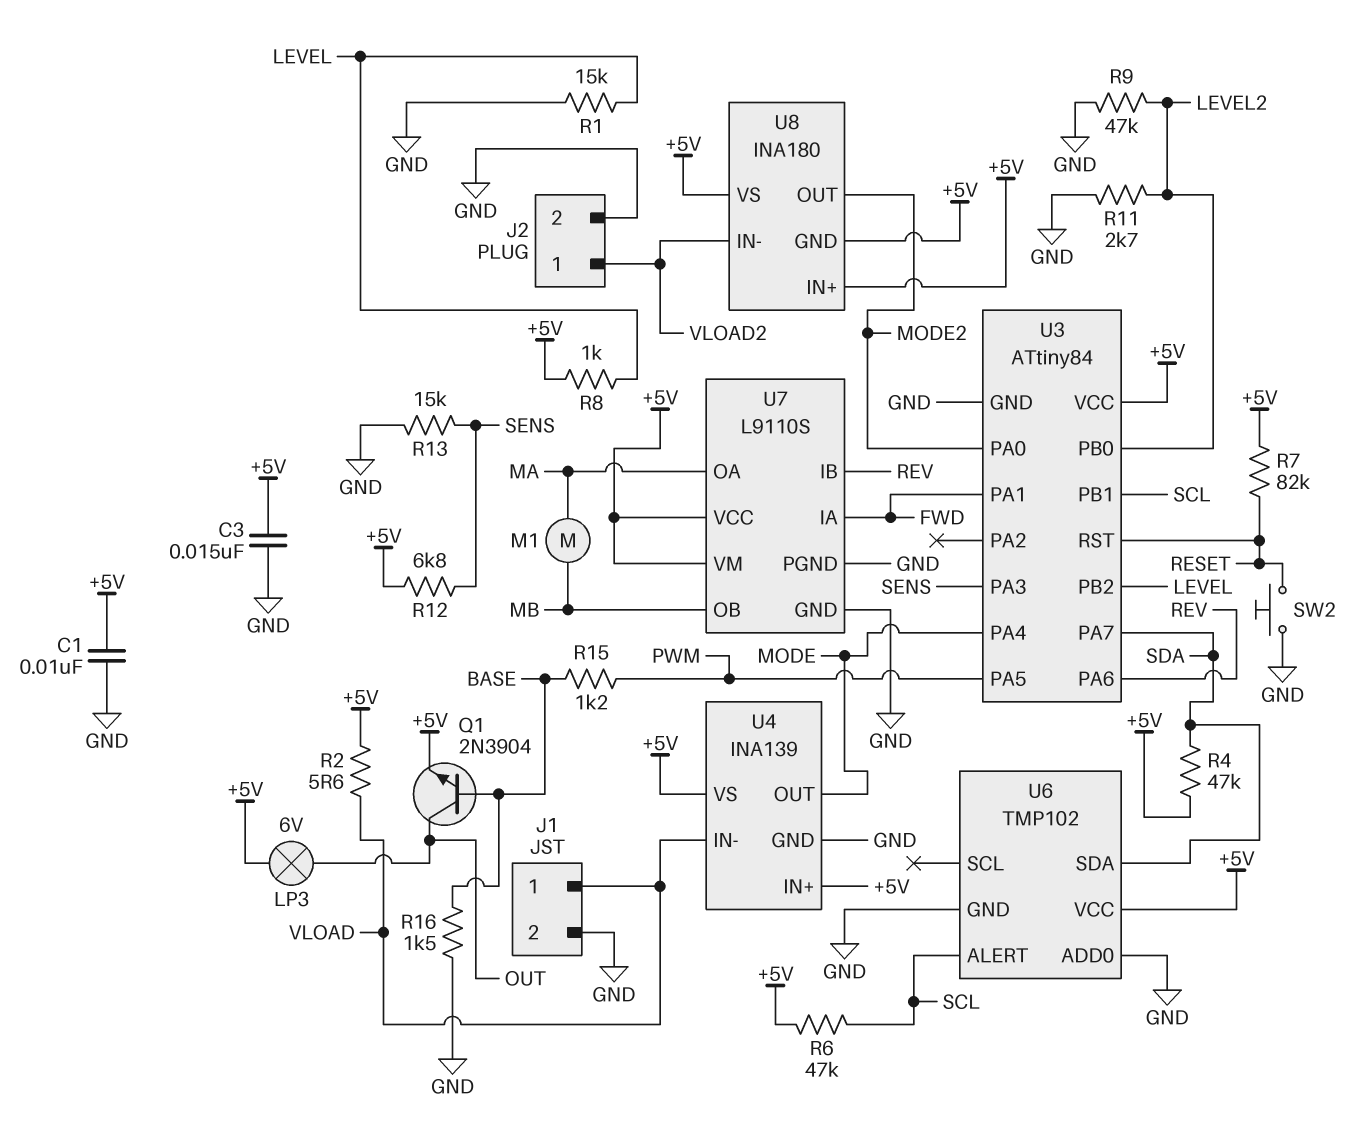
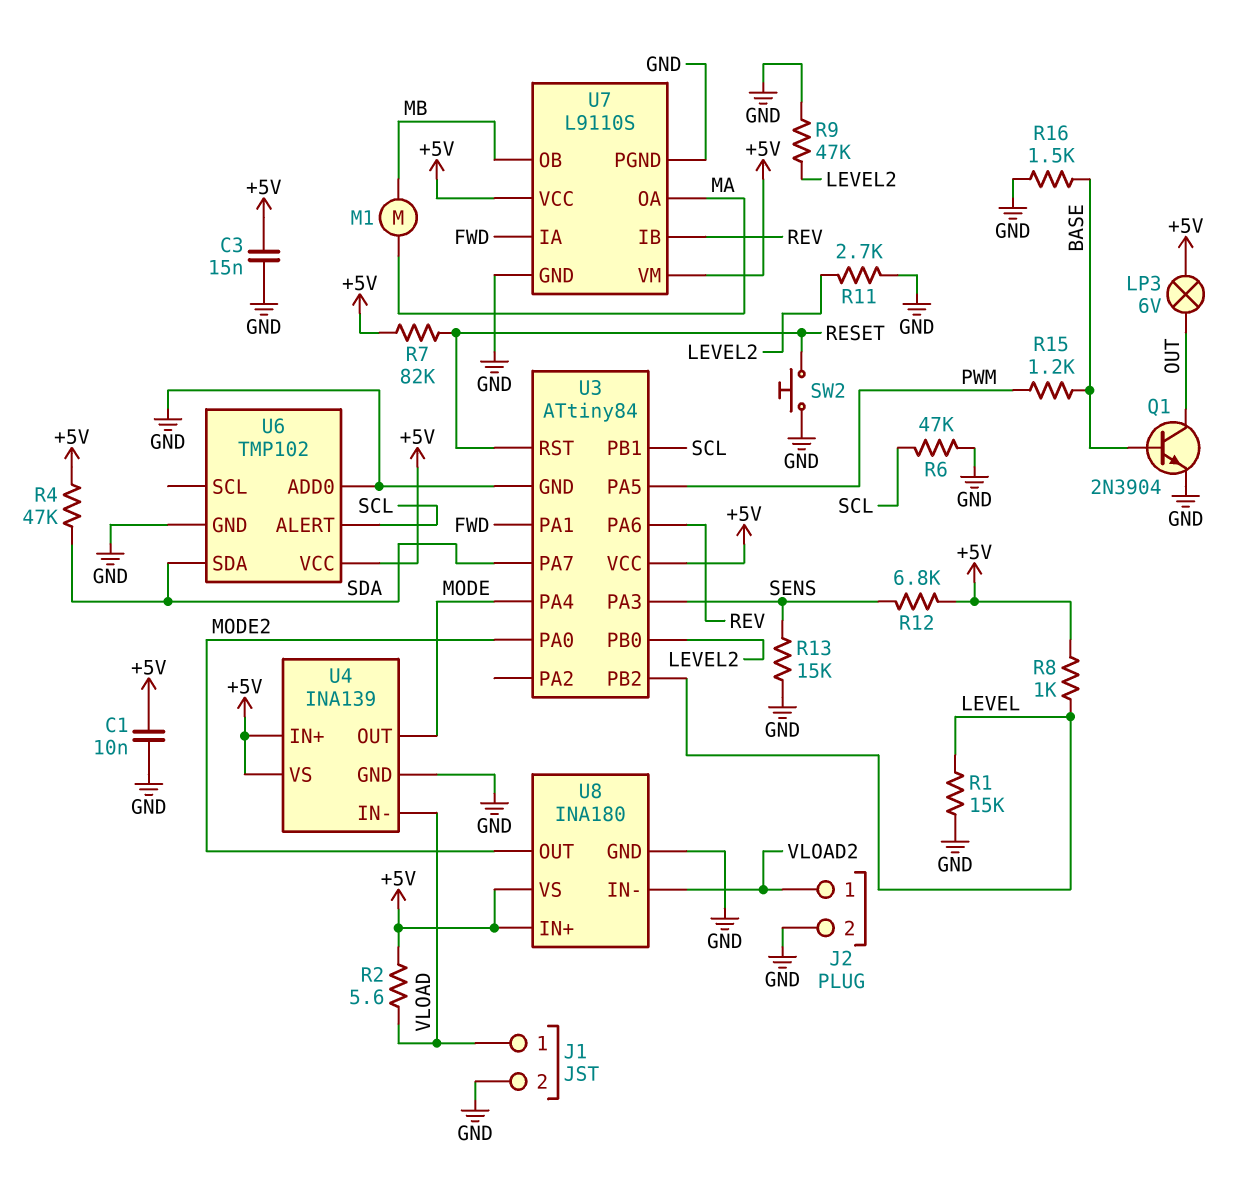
Q1: NPN 2N3904 (B BASE, C OUT, E +5V) -> NPN 2N3904 (B BASE, C OUT, E GND)
R6: 47k (+5V, SCL) -> 47k (GND, SCL)
U8 pin GND: +5V -> GND

